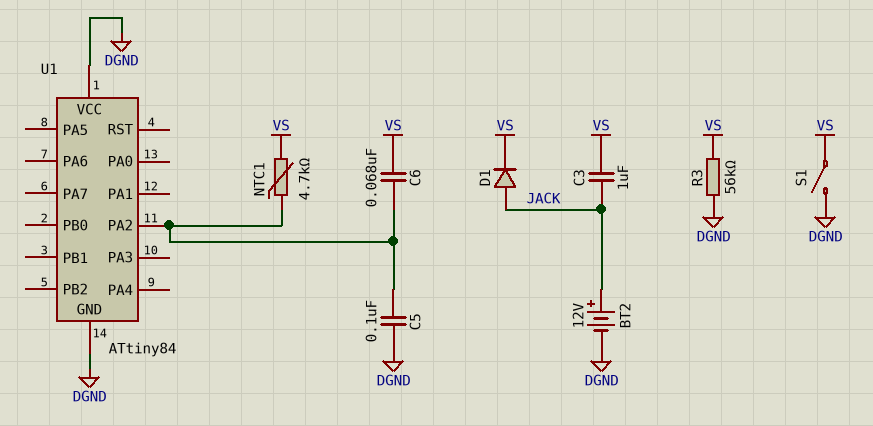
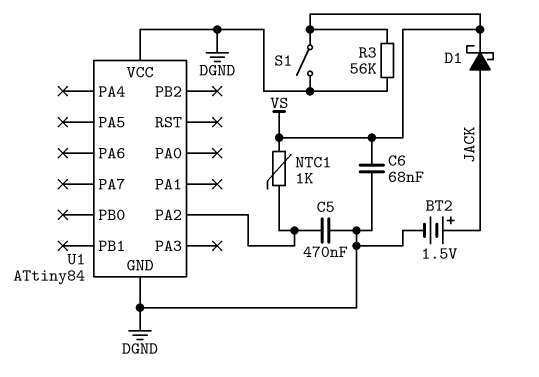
BT2: 12V (plus JACK, minus DGND) -> 1.5V (plus JACK, minus DGND)
C3: 1uF (JACK, VS) -> none
C5: 100nF (DGND, U1/PA2) -> 470nF (DGND, U1/PA2)
C6: 68nF (U1/PA2, VS) -> 68nF (DGND, VS)
D1: diode (A JACK, K VS) -> schottky (A JACK, K VS)
NTC1: 4.7k (U1/PA2, VS) -> 1k (U1/PA2, VS)

